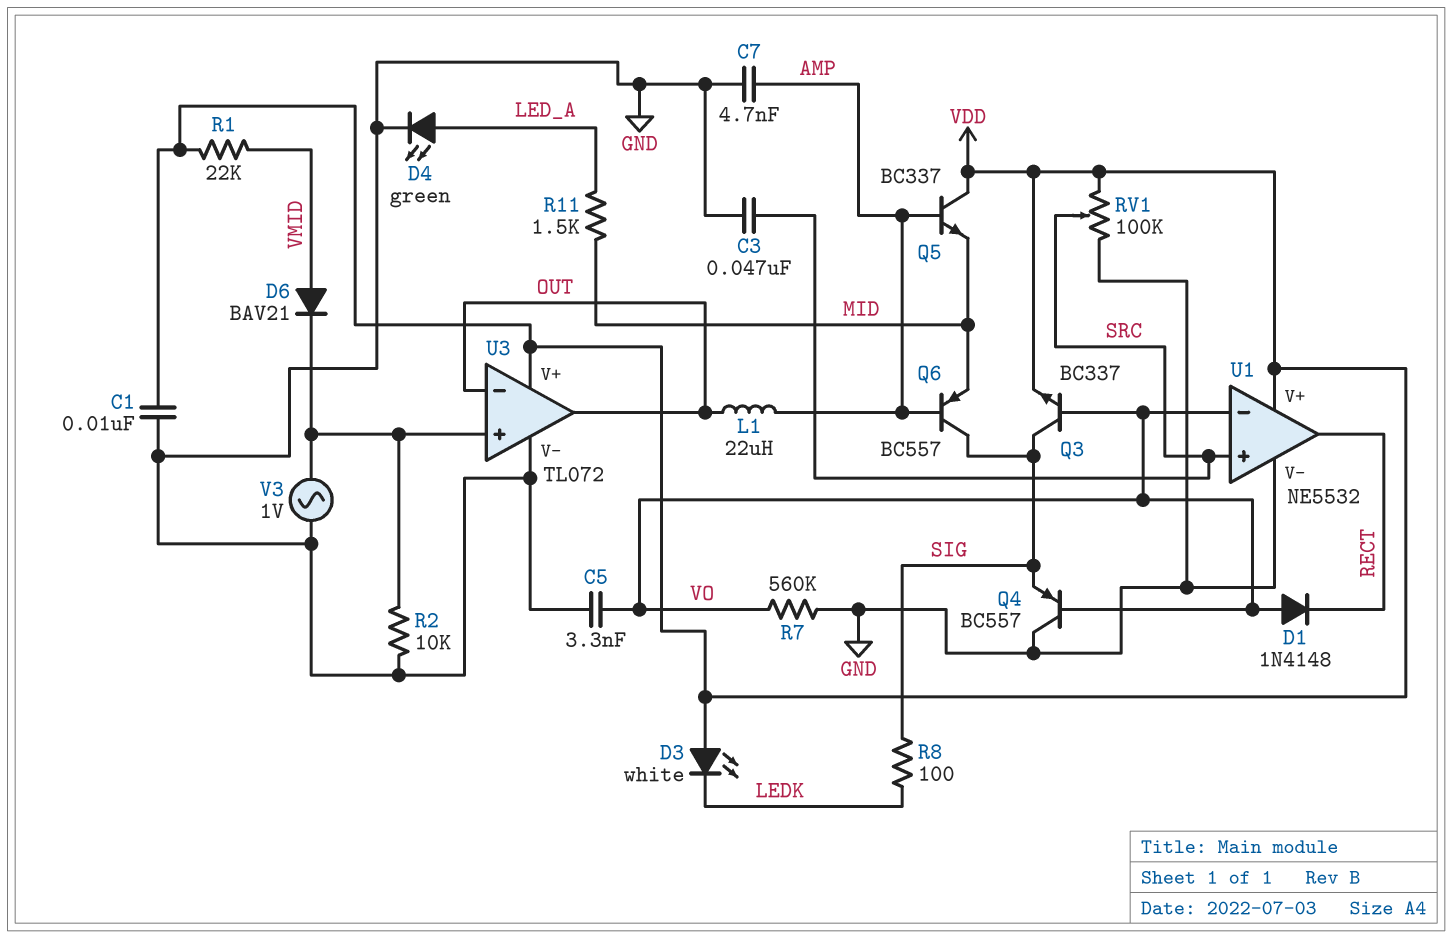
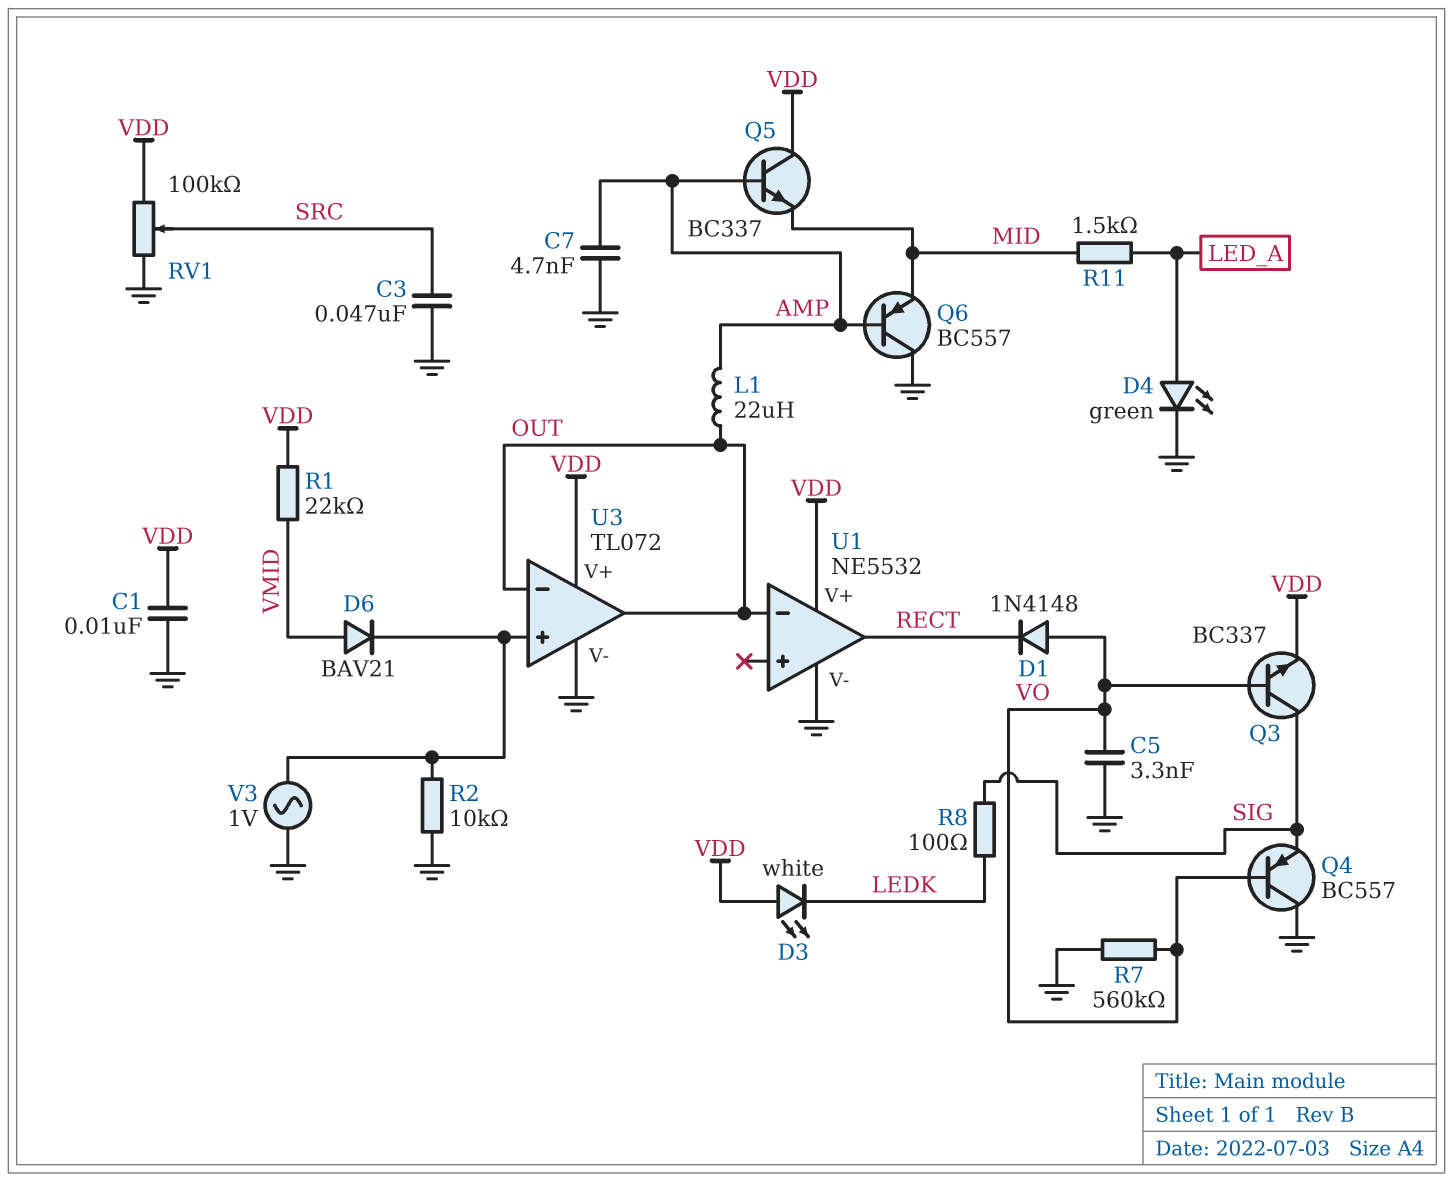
Q6: PNP BC557 (B AMP, C SIG, E MID) -> PNP BC557 (B AMP, C GND, E MID)
U1 pin in+: SRC -> none
U1 pin in-: VO -> OUT

